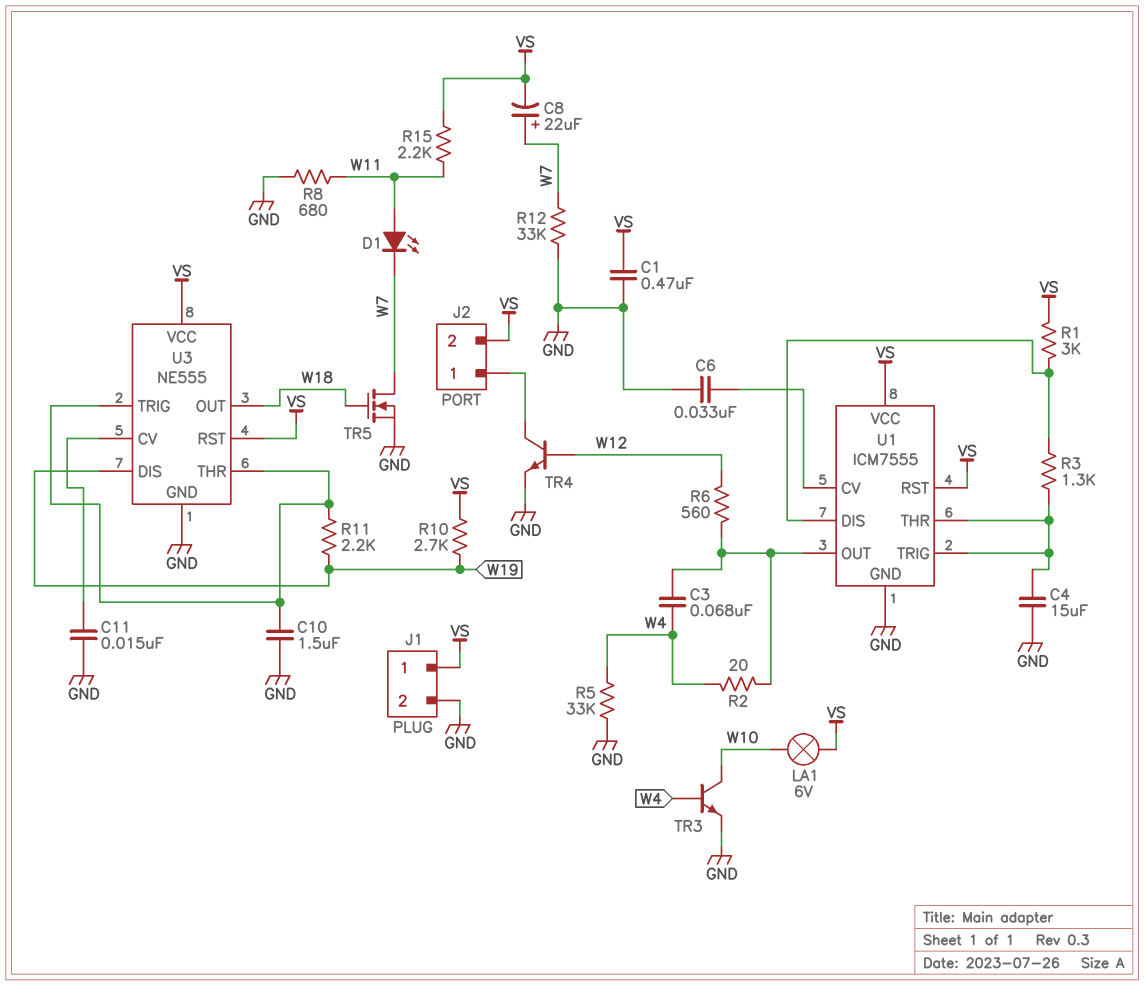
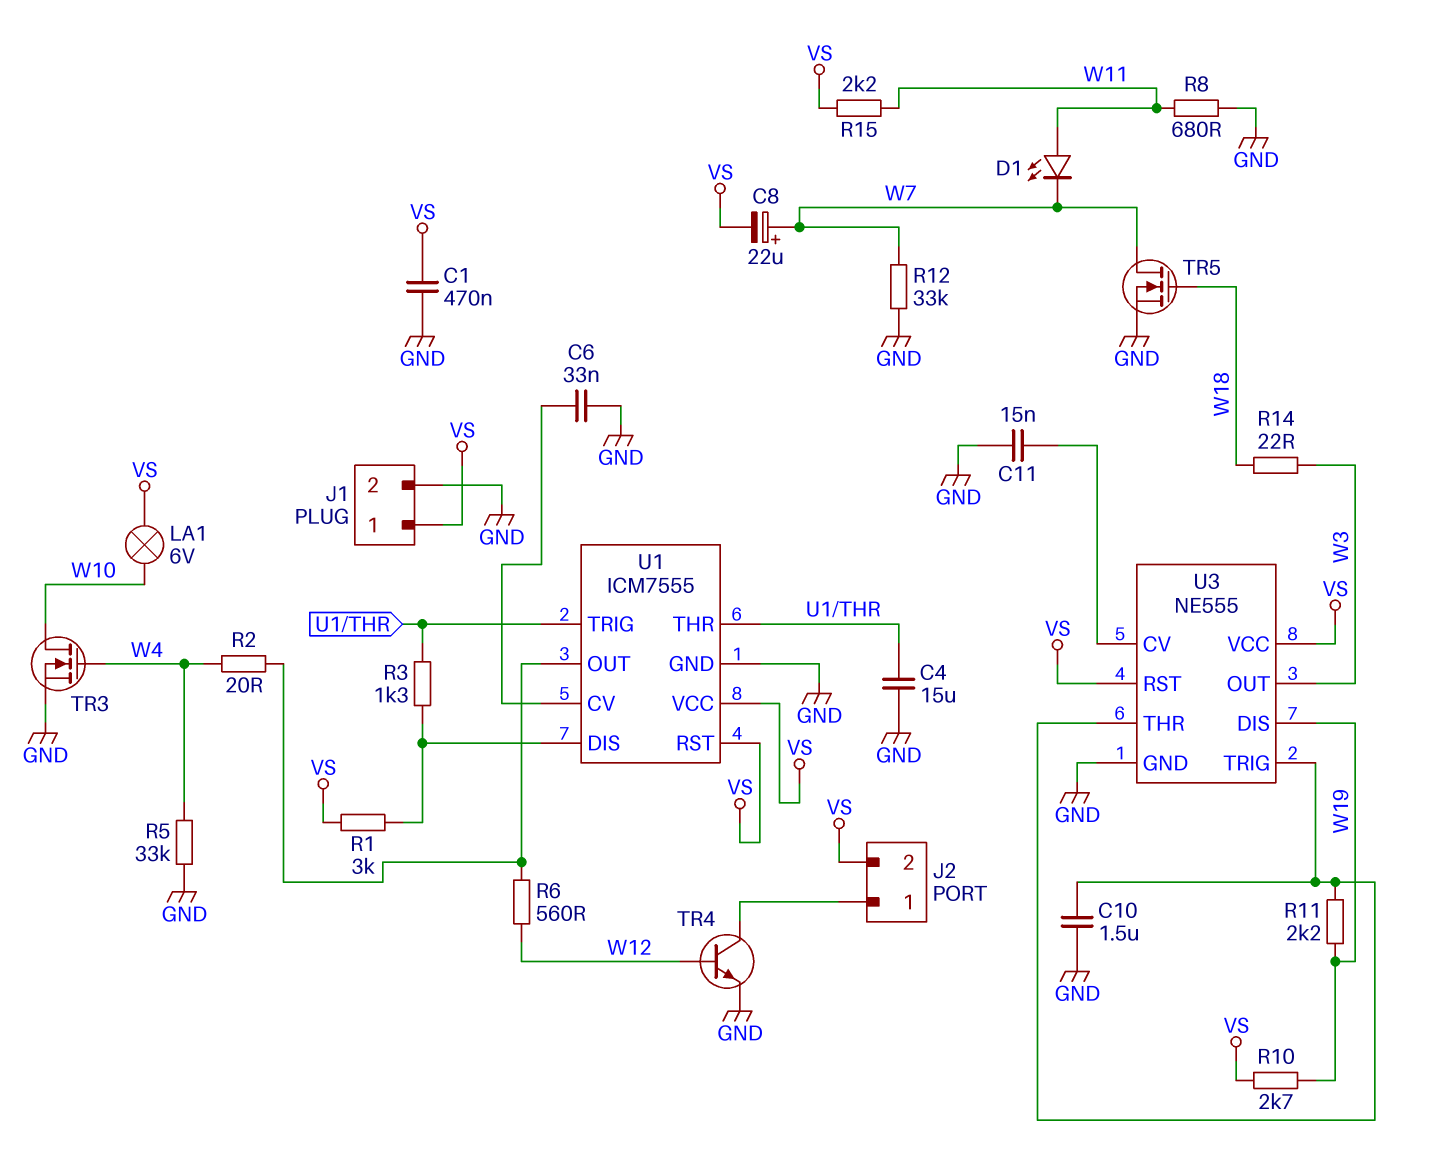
C3: 68nF (U1/OUT, W4) -> none
R14: none -> 22 (W3, W18)
TR3: NPN (B W4, C W10, E GND) -> NMOS (G W4, D W10, S GND)
U3 pin OUT: W18 -> W3

